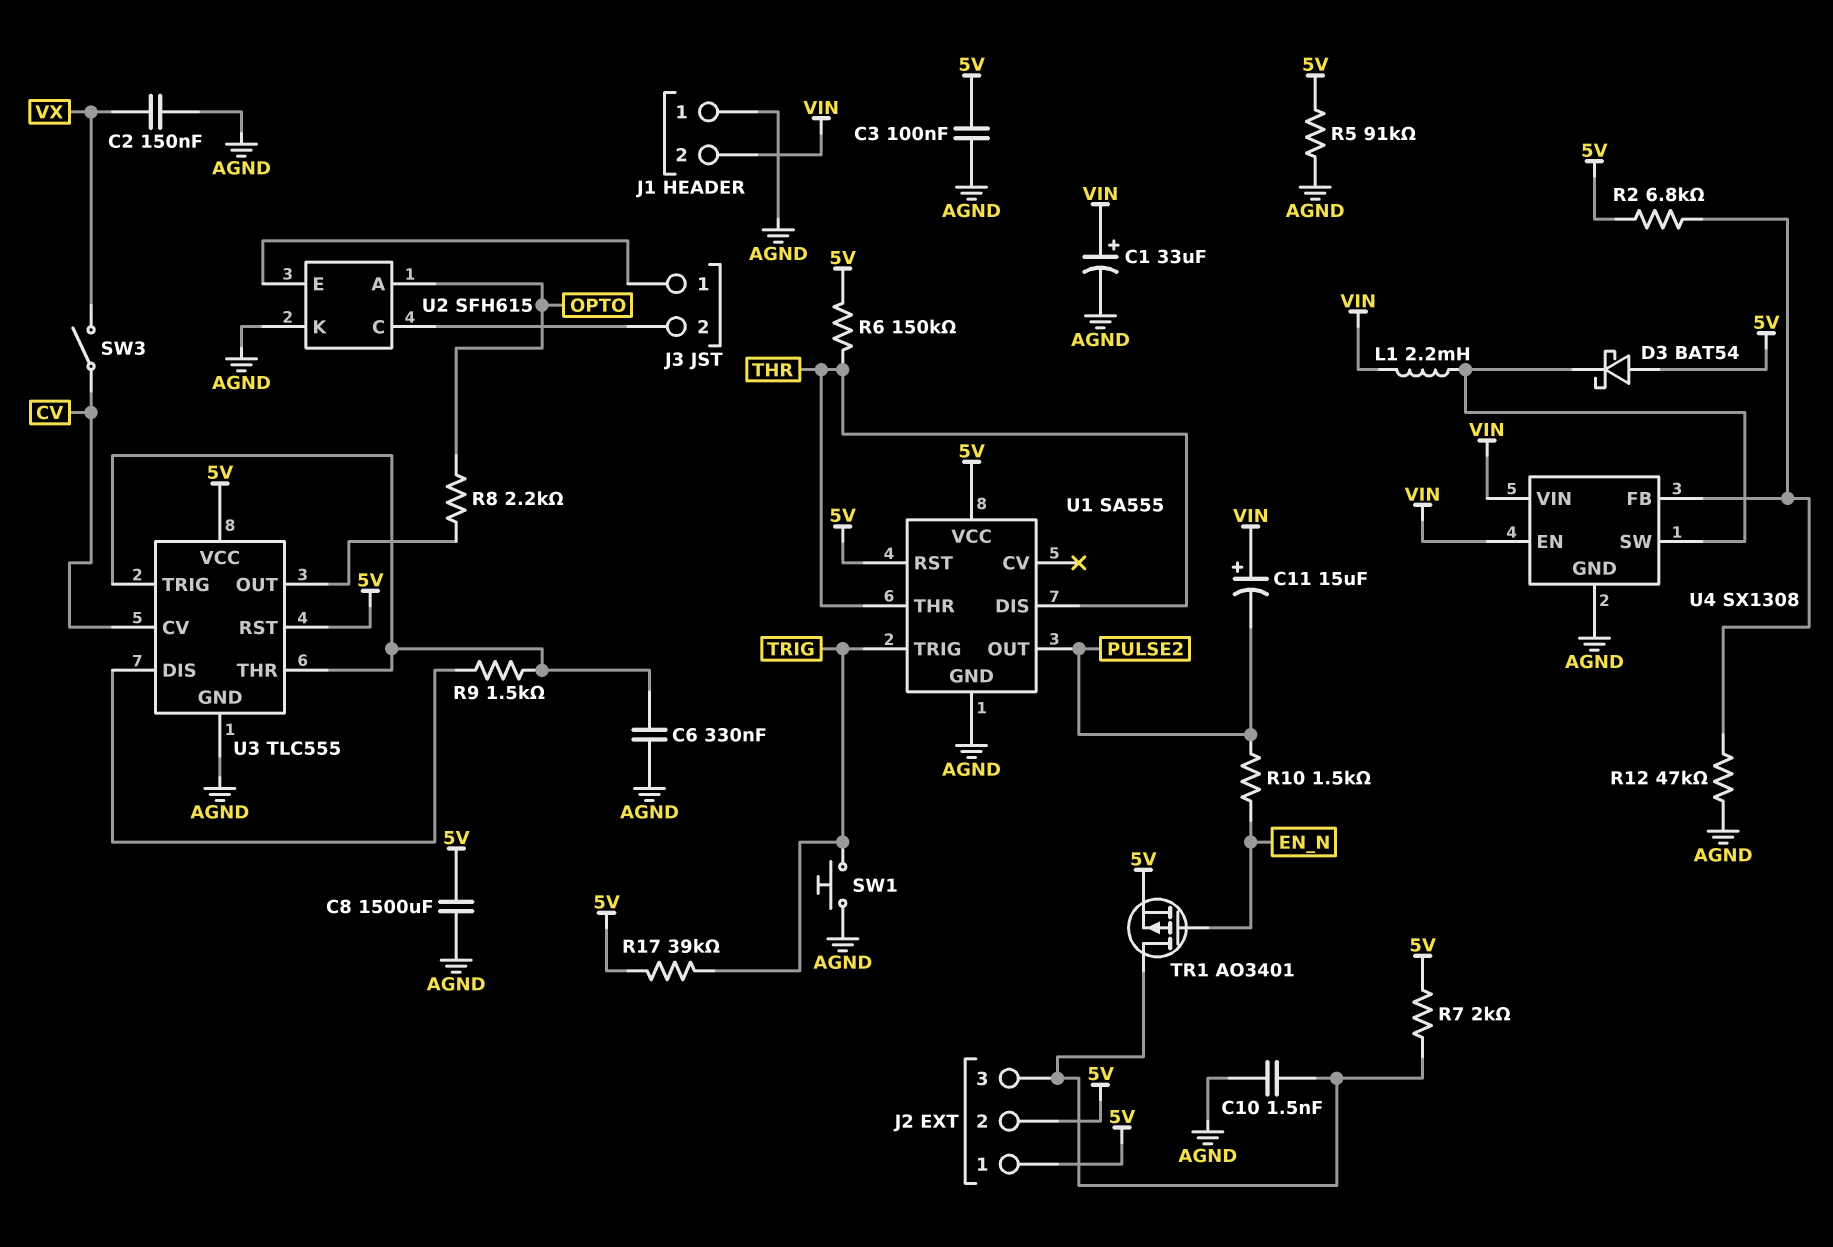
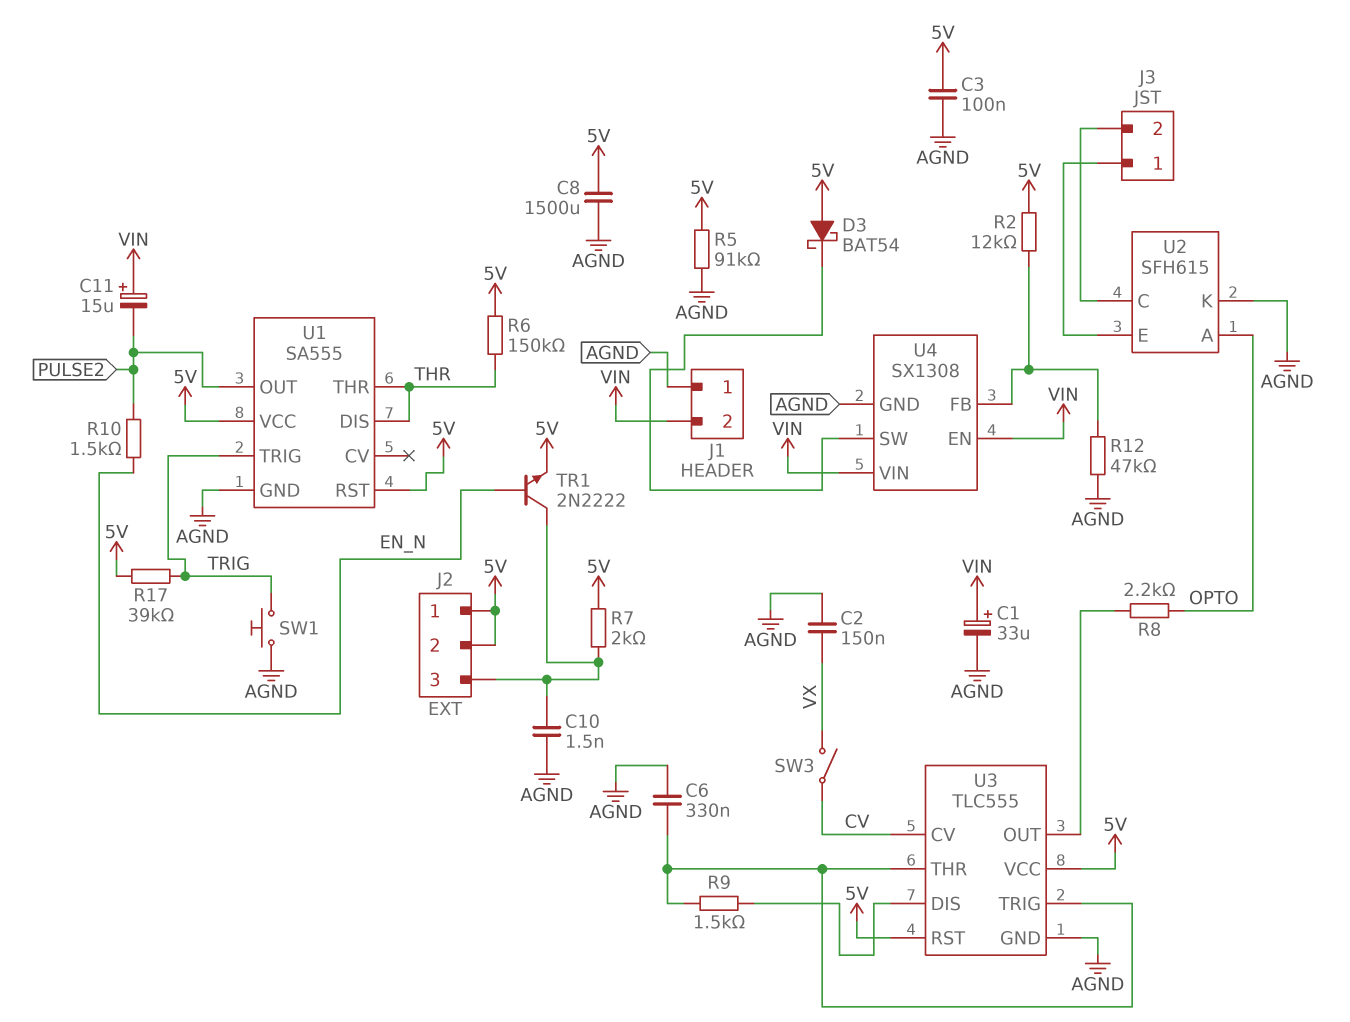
L1: 2.2mH (U4/SW, VIN) -> none
R2: 6.8k (5V, U4/FB) -> 12k (5V, U4/FB)
TR1: PMOS AO3401 (G EN_N, D J2/3, S 5V) -> NPN 2N2222 (B EN_N, C J2/3, E 5V)

